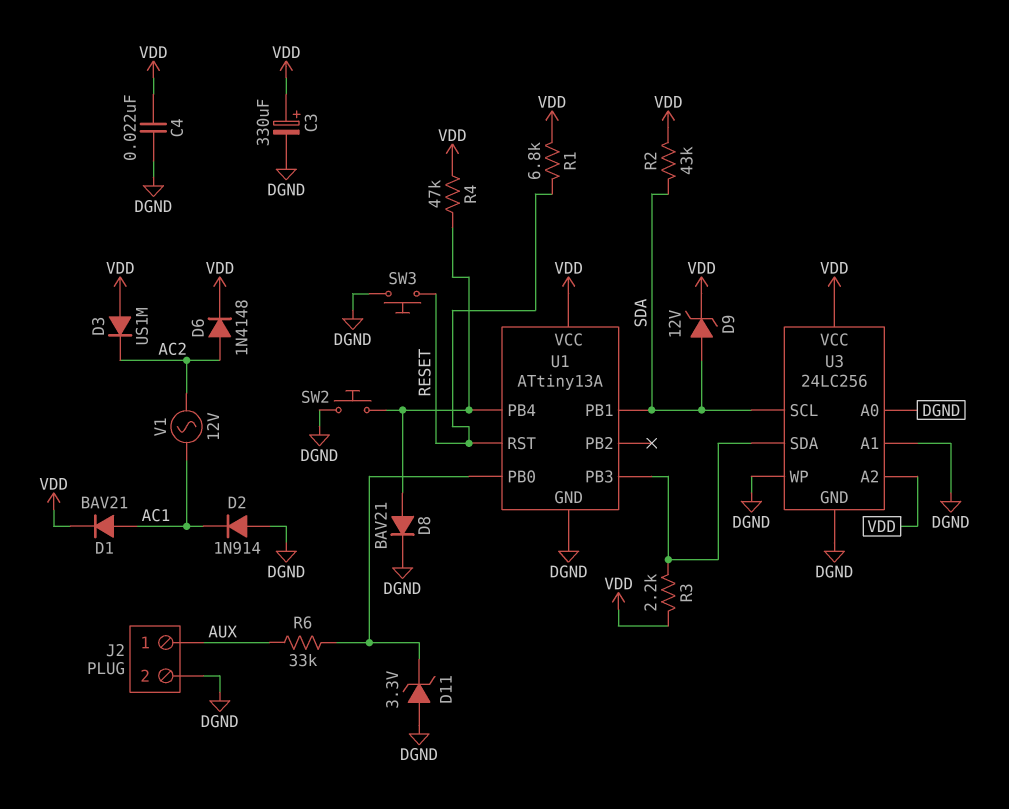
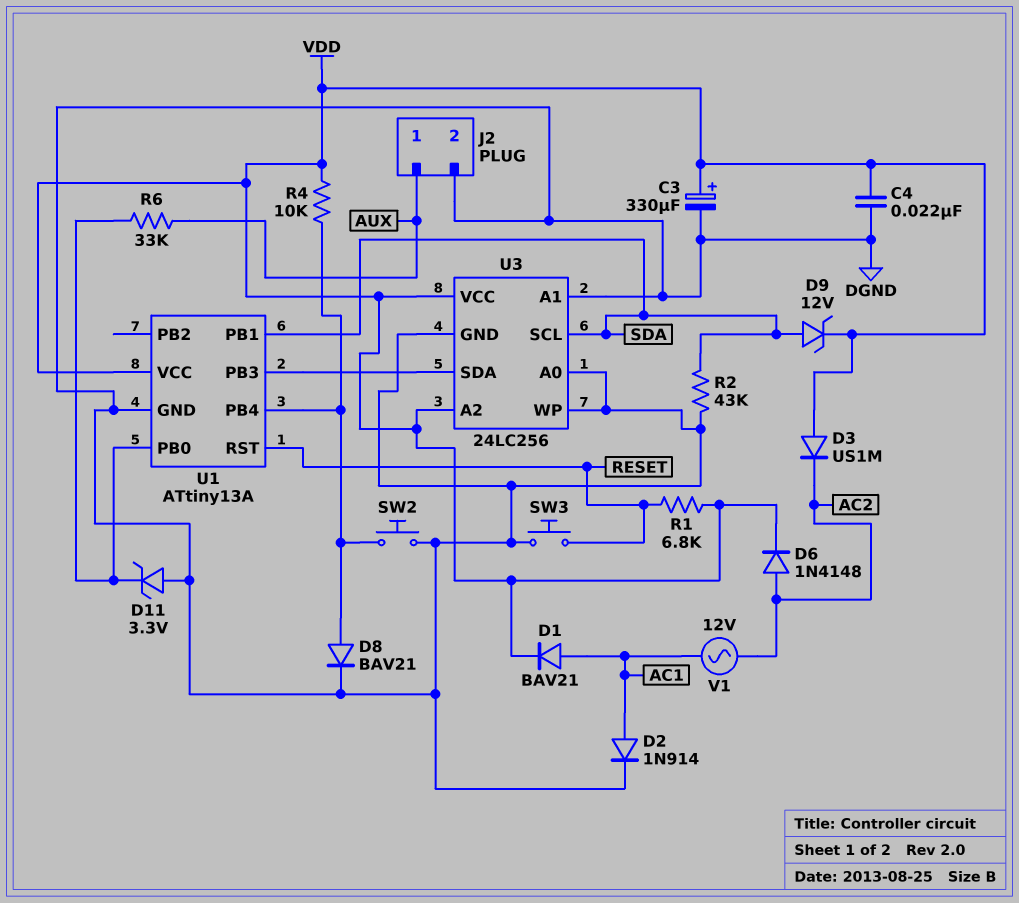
D2: diode 1N914 (A DGND, K AC1) -> diode 1N914 (A AC1, K DGND)
R2: 43k (SDA, VDD) -> 43k (DGND, SDA)
R3: 2.2k (U1/PB3, VDD) -> none
R4: 47k (U1/PB4, VDD) -> 10k (U1/PB4, VDD)

